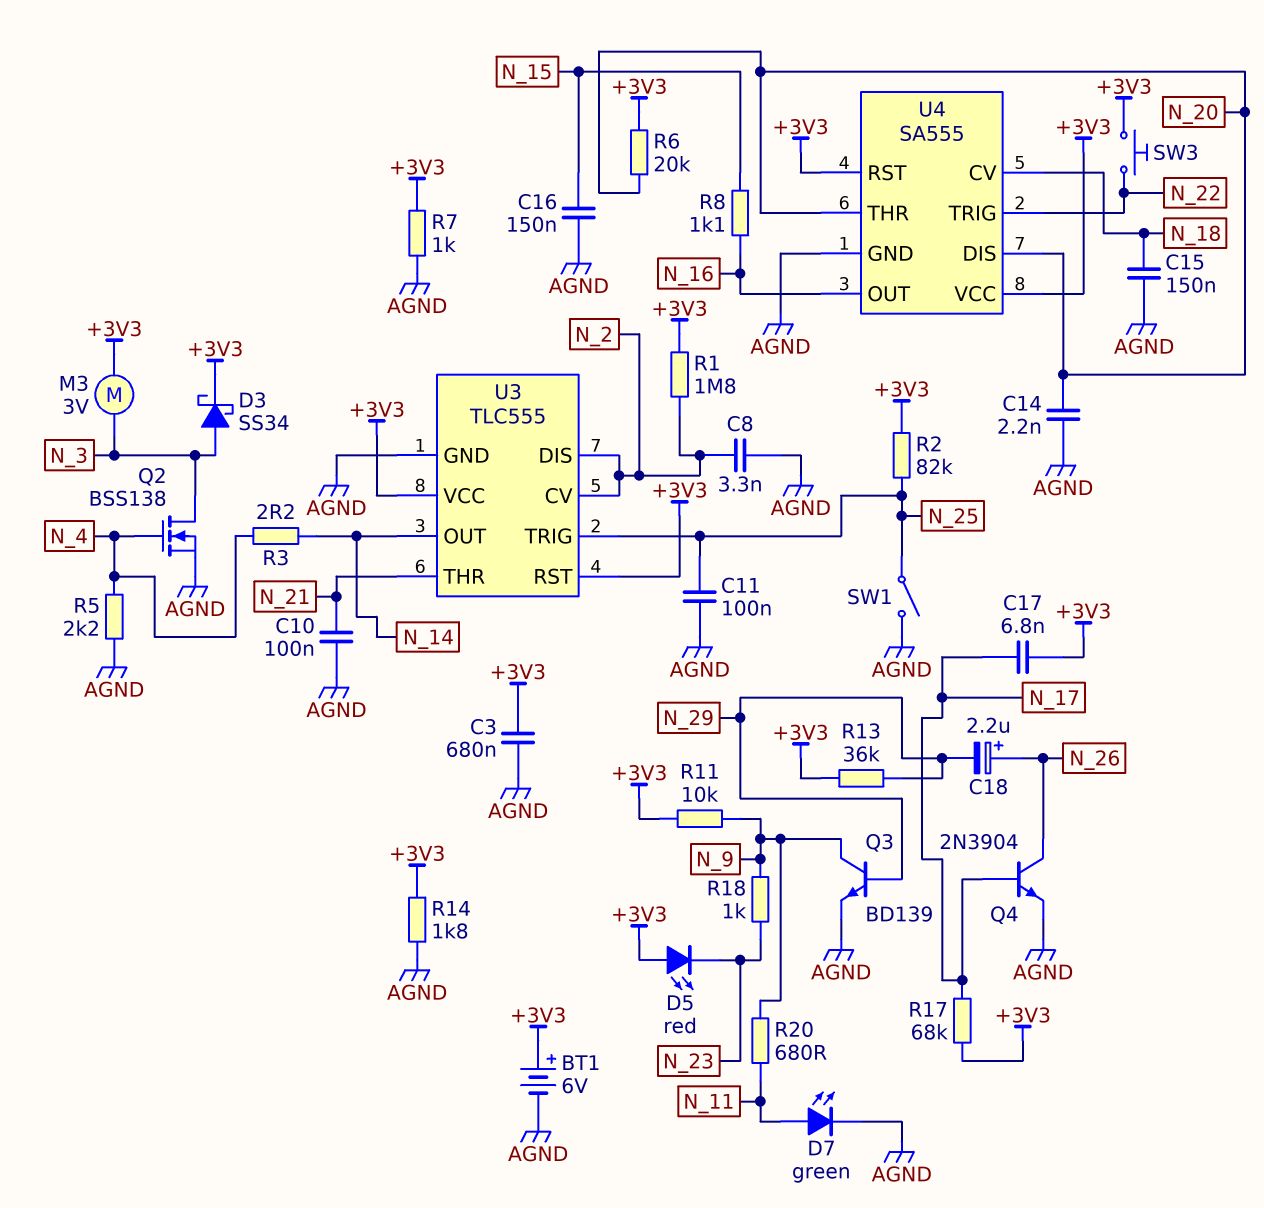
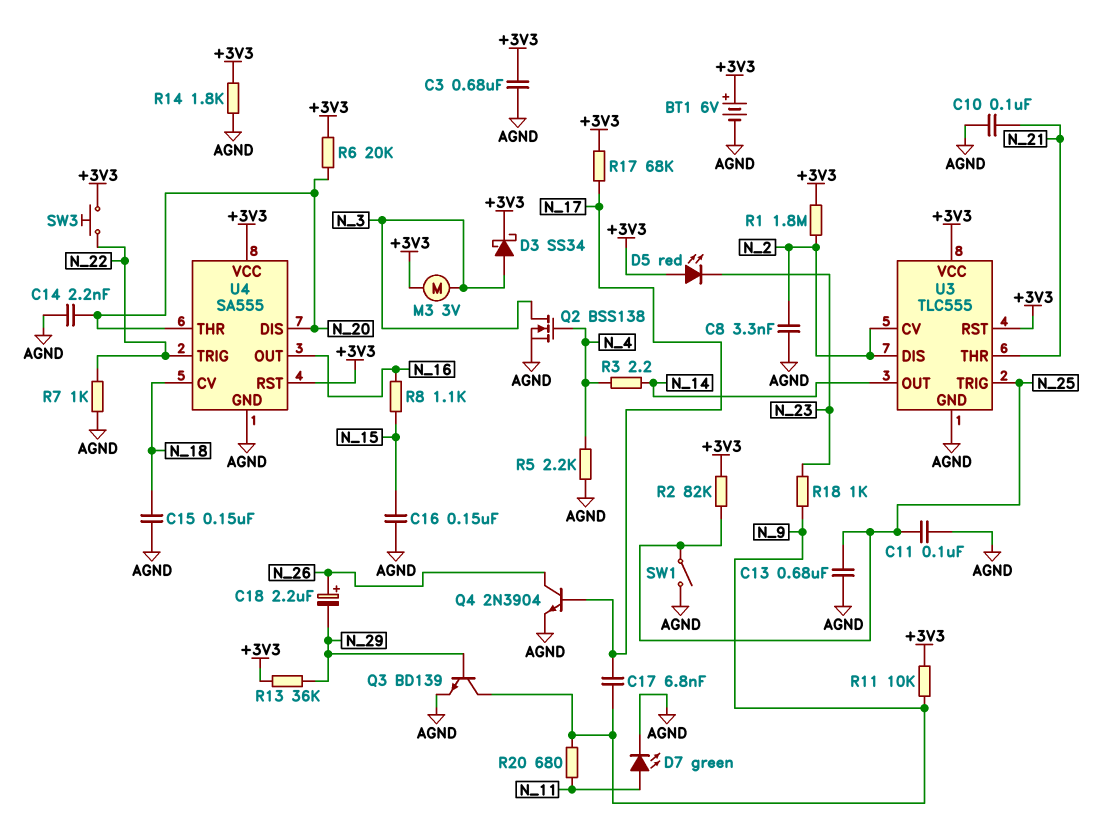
C13: none -> 680nF (AGND, N_25)
C17: 6.8nF (+3V3, N_17) -> 6.8nF (N_9, N_17)
R7: 1k (+3V3, AGND) -> 1k (AGND, N_22)

